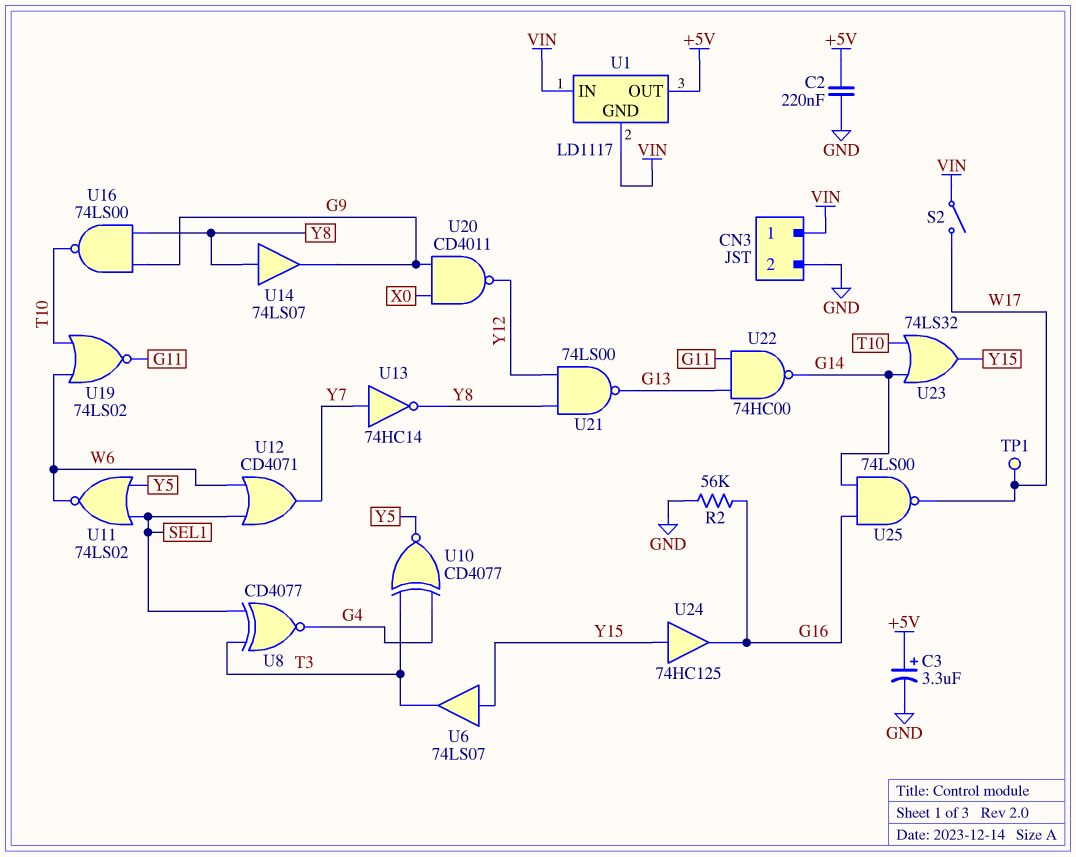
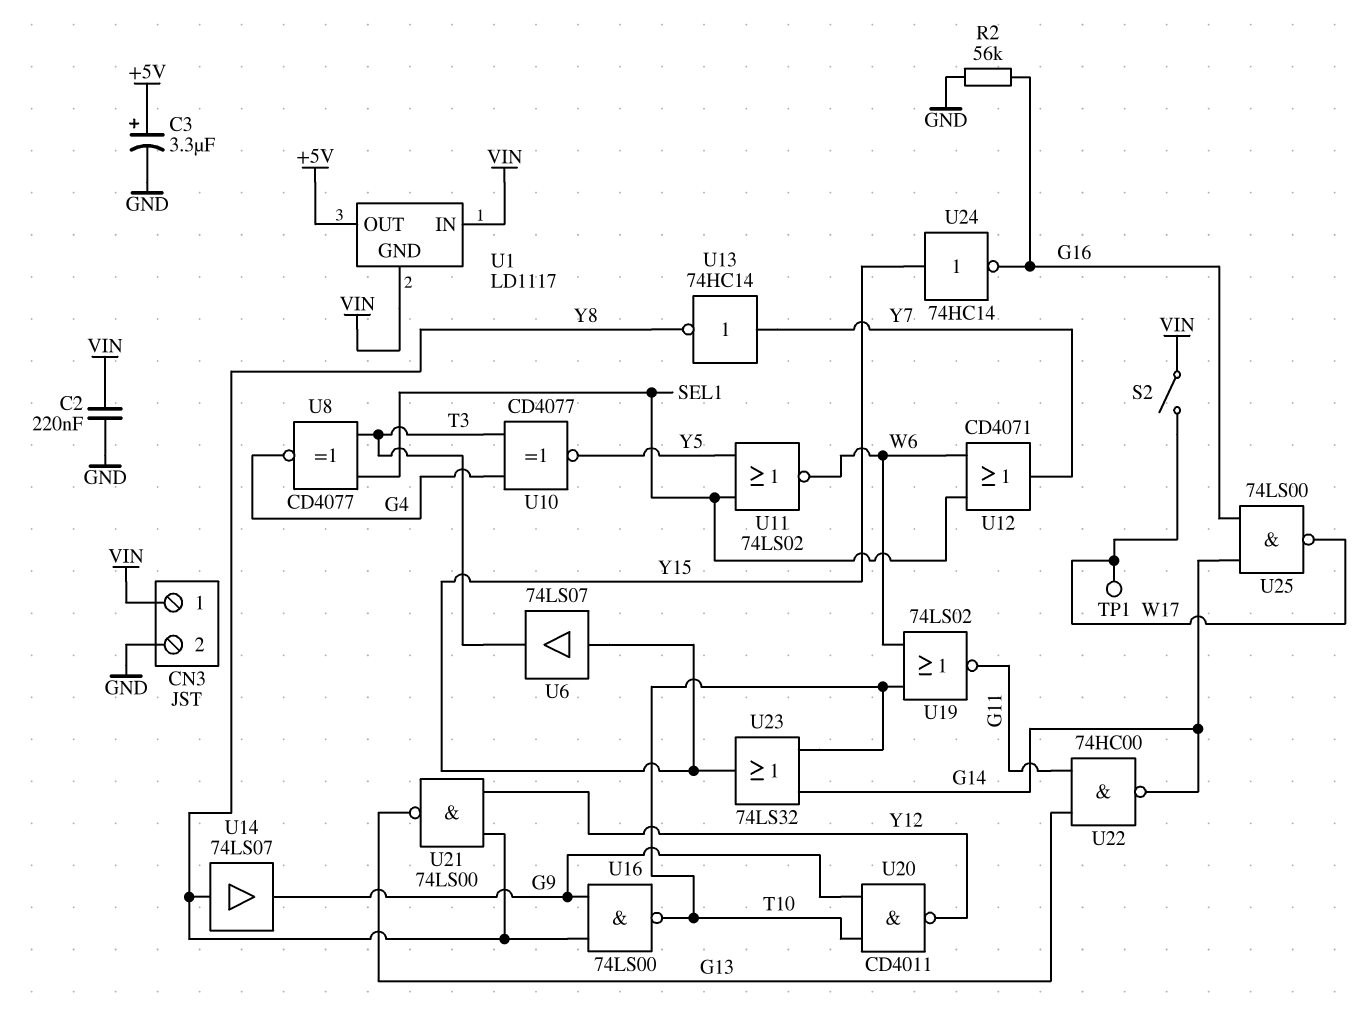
C2: 220nF (+5V, GND) -> 220nF (GND, VIN)
U20: NAND CD4011 (in G9, in X0, out Y12) -> NAND CD4011 (in G9, in T10, out Y12)
U24: buffer 74HC125 (in Y15, out G16) -> NOT 74HC14 (in Y15, out G16)

